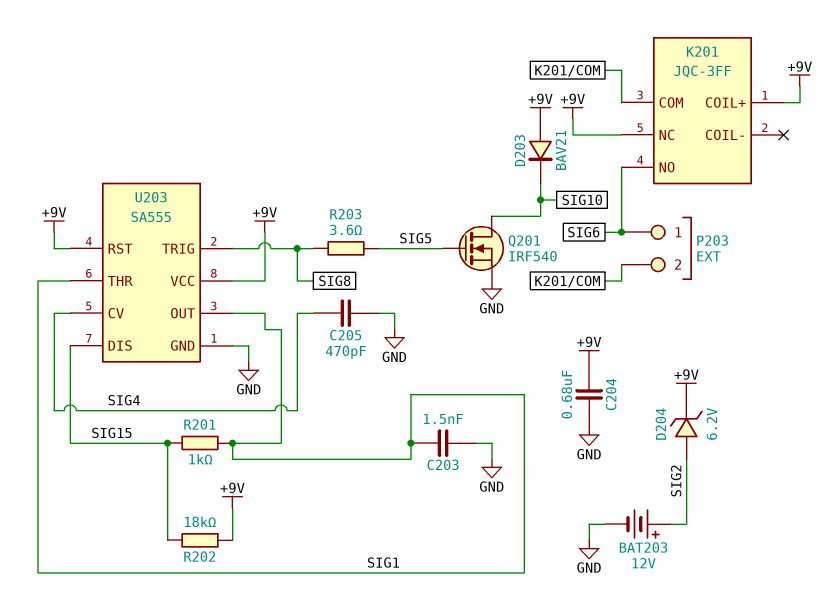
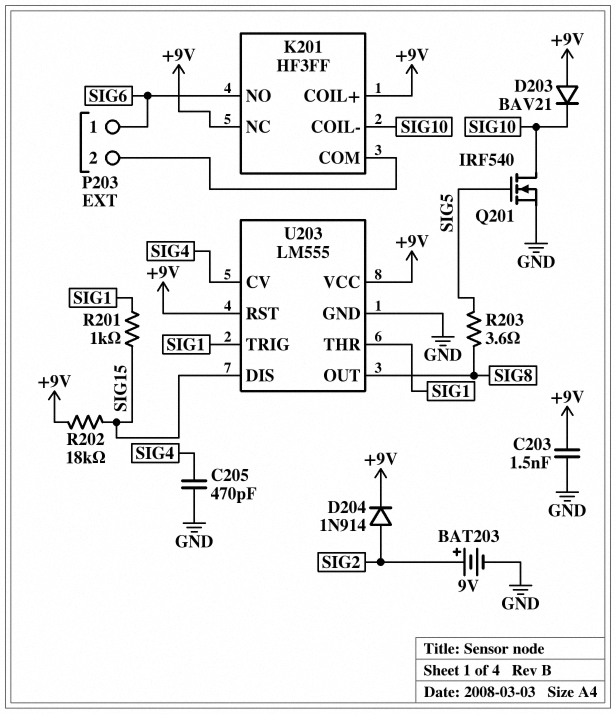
BAT203: 12V (plus SIG2, minus GND) -> 9V (plus SIG2, minus GND)
C203: 1.5nF (GND, SIG1) -> 1.5nF (+9V, GND)
C204: 680nF (+9V, GND) -> none
D204: zener 6.2V (A SIG2, K +9V) -> diode 1N914 (A SIG2, K +9V)
K201: JQC-3FF -> HF3FF
K201 pin COIL-: none -> SIG10
U203: SA555 -> LM555
U203 pin OUT: SIG1 -> SIG8
U203 pin TRIG: SIG8 -> SIG1

